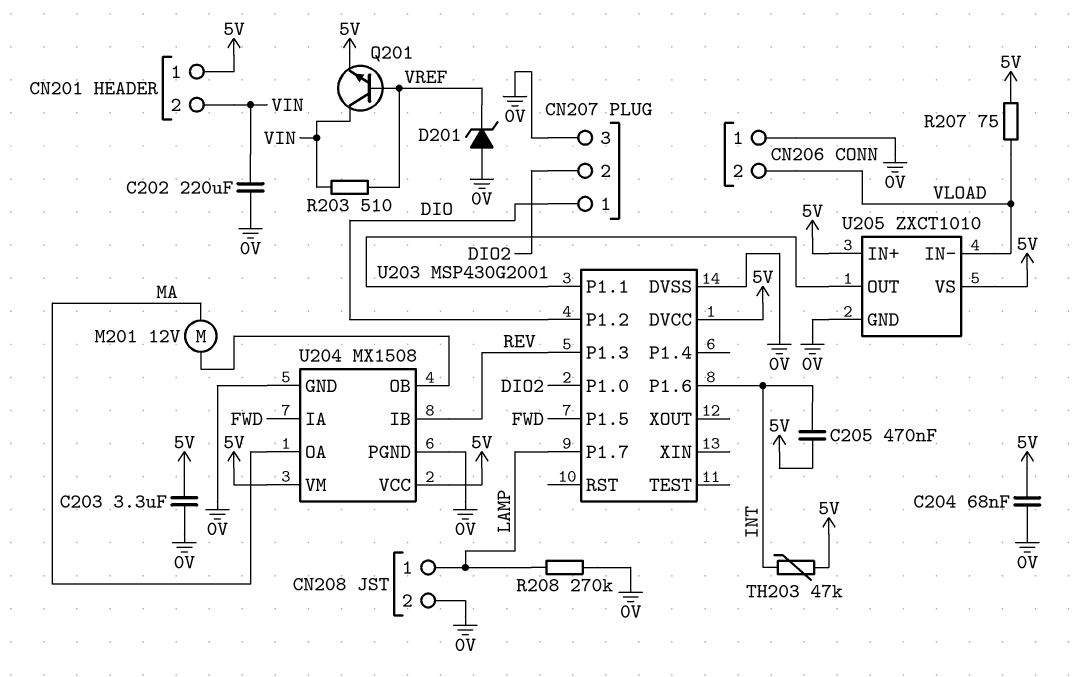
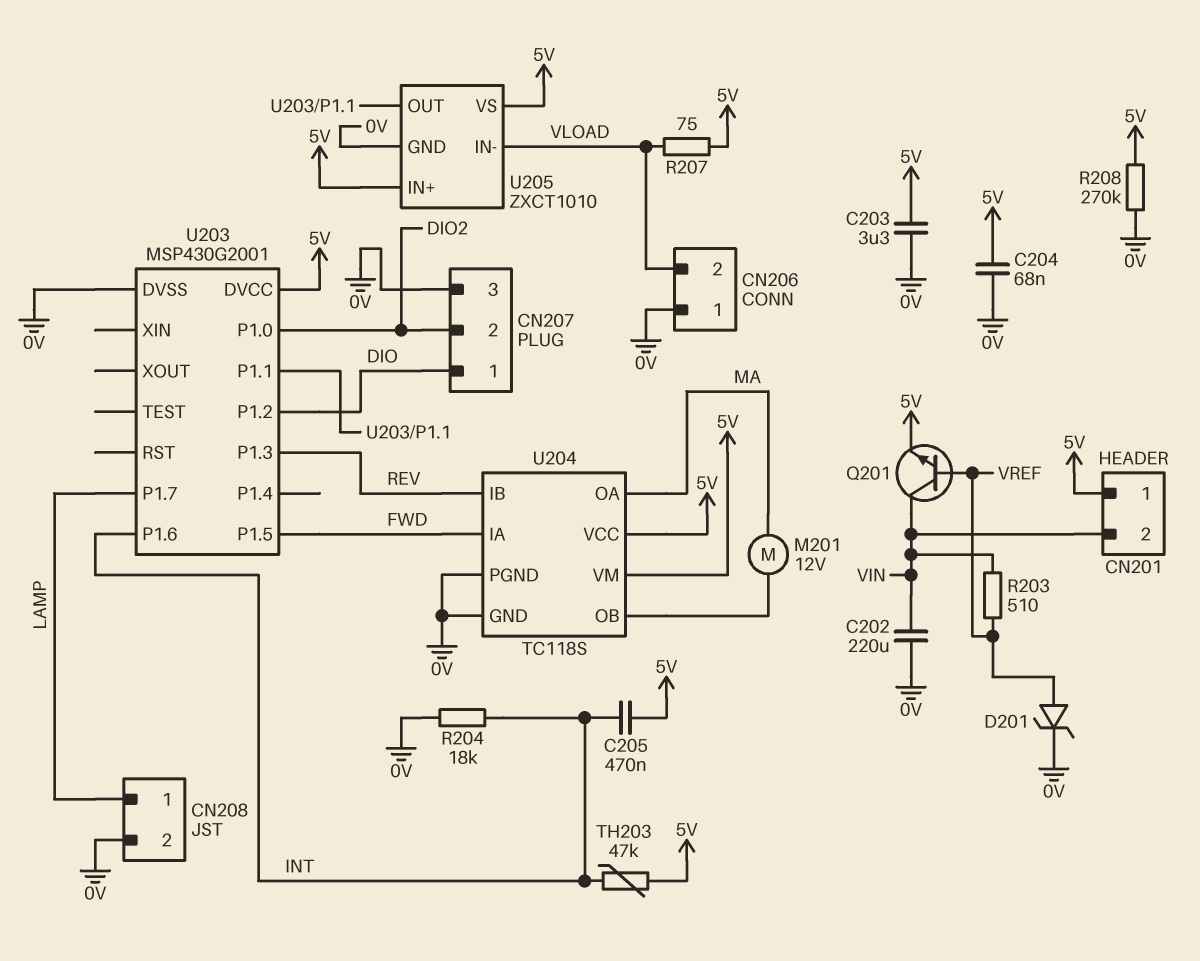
D201: zener (A 0V, K VREF) -> zener (A VREF, K 0V)
R204: none -> 18k (0V, INT)
R208: 270k (0V, LAMP) -> 270k (0V, 5V)
U204: MX1508 -> TC118S

